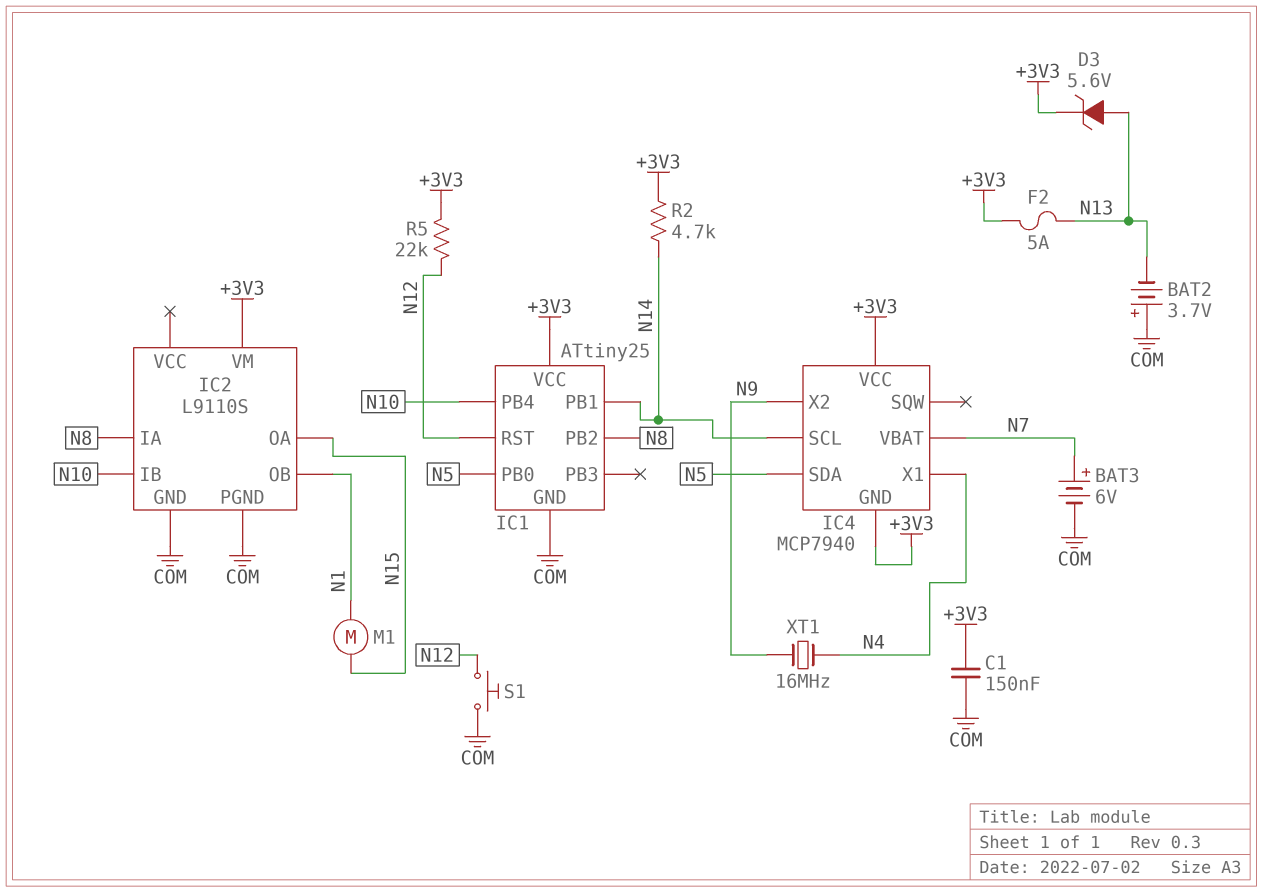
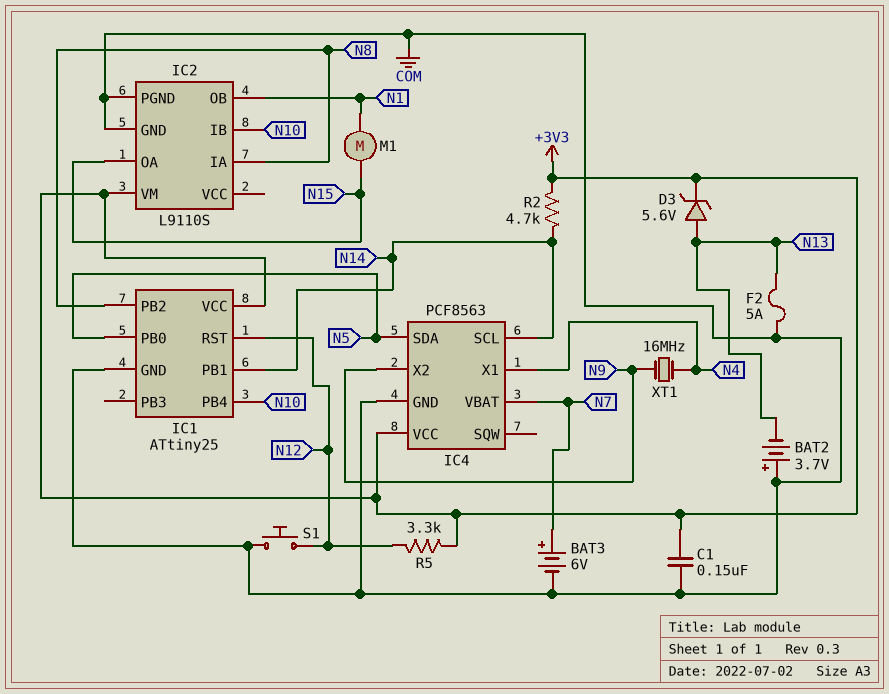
F2: 5A (+3V3, N13) -> 5A (COM, N13)
IC4: MCP7940 -> PCF8563
IC4 pin GND: +3V3 -> COM
R5: 22k (+3V3, N12) -> 3.3k (+3V3, N12)

